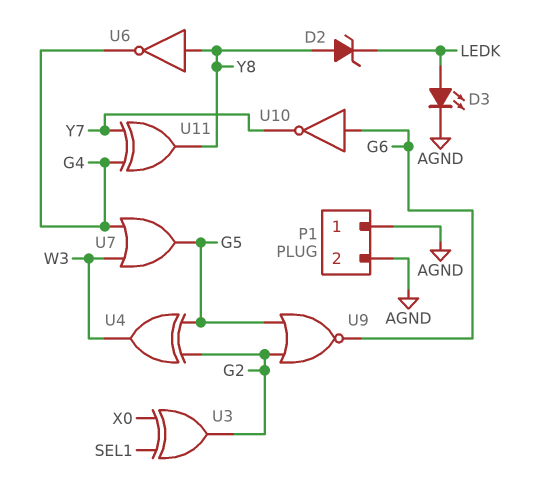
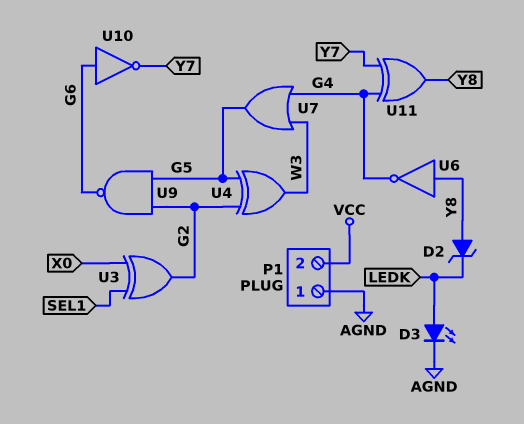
P1 pin 2: AGND -> VCC
U9: NOR (in G2, in G5, out G6) -> NAND (in G2, in G5, out G6)

